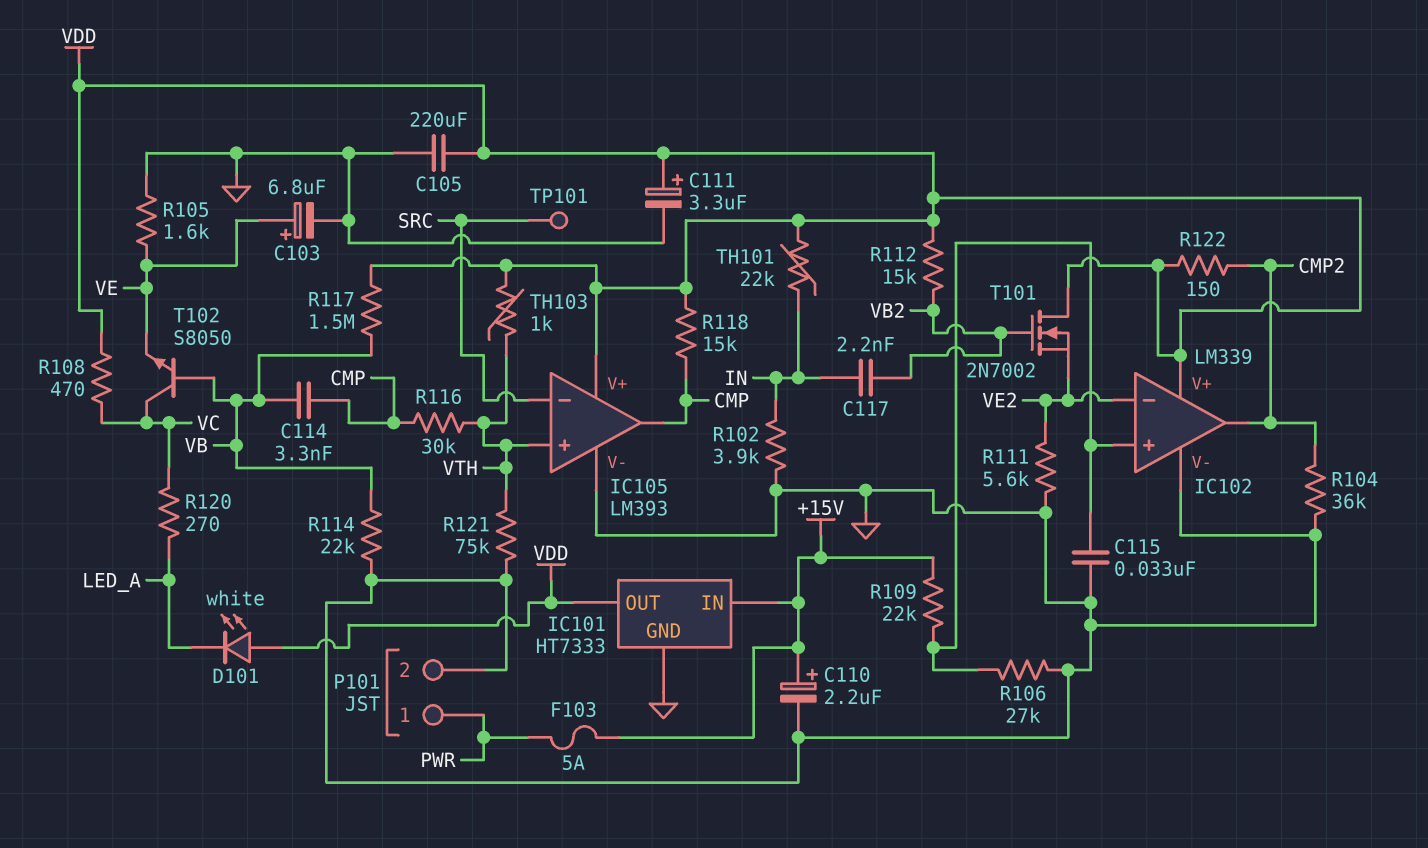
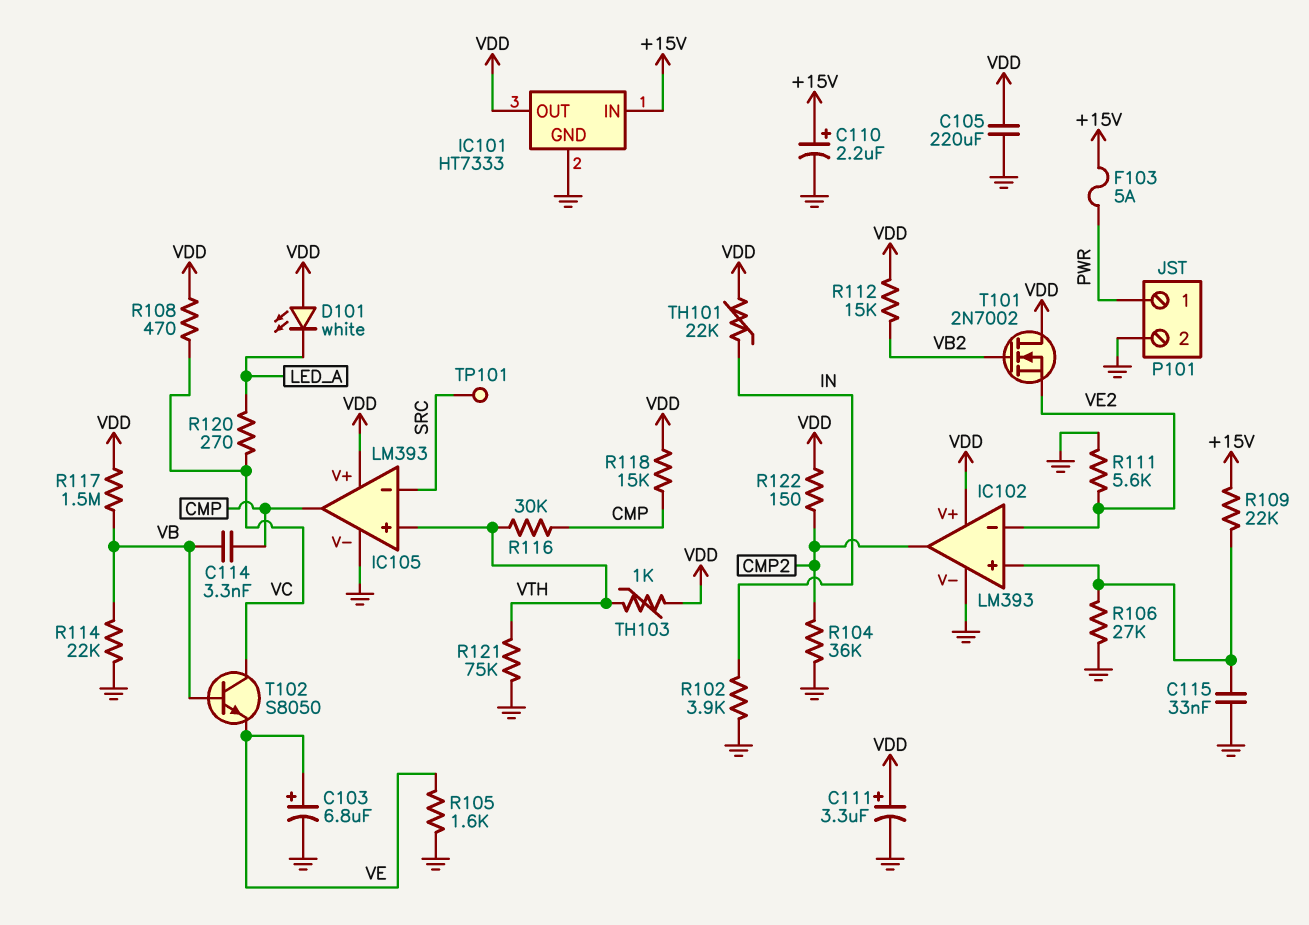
C117: 2.2nF (IN, VB2) -> none
IC102: LM339 -> LM393

